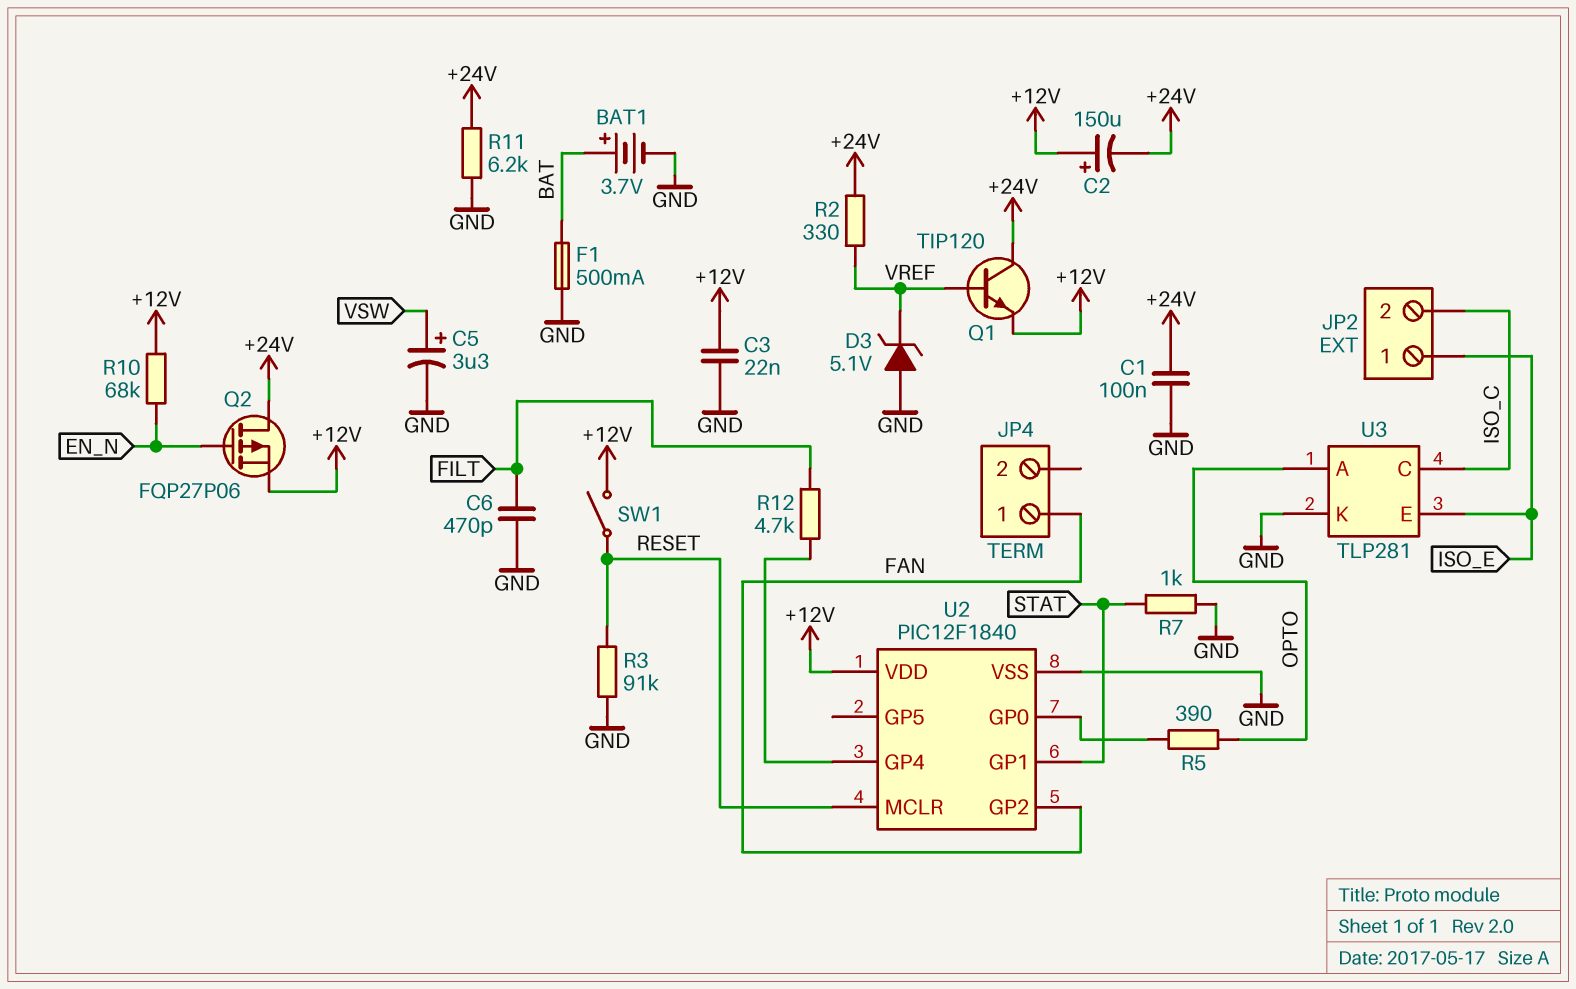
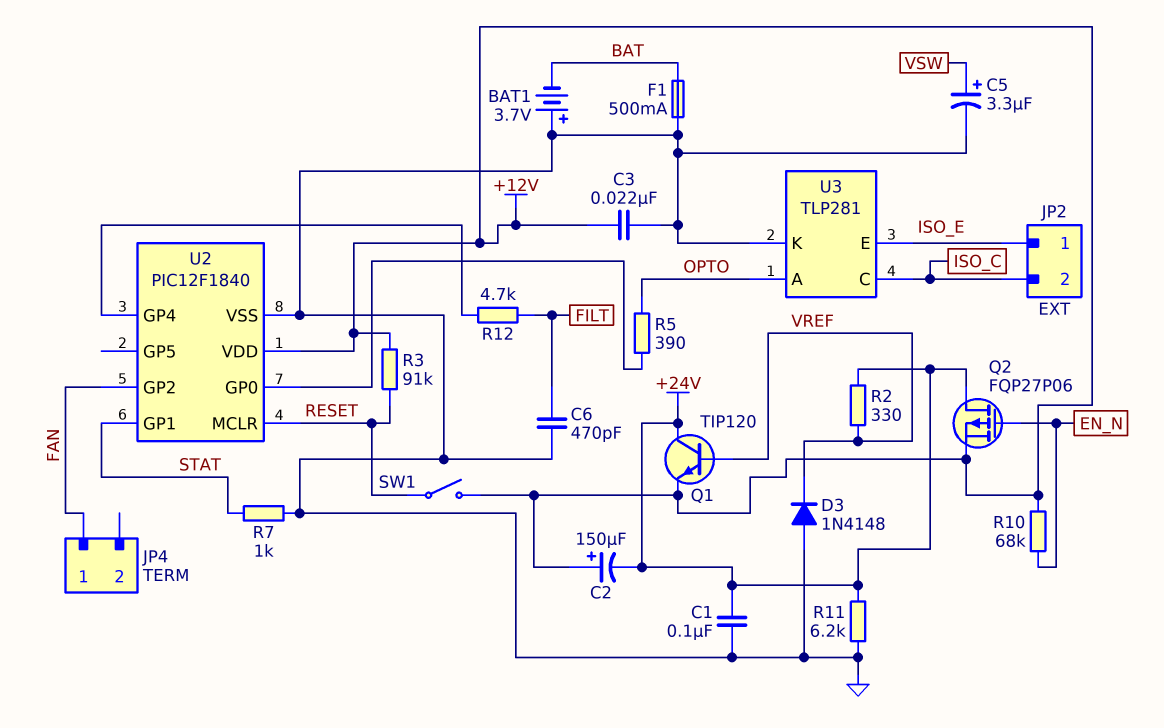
BAT1: 3.7V (plus BAT, minus GND) -> 3.7V (plus GND, minus BAT)
D3: zener 5.1V (A GND, K VREF) -> diode 1N4148 (A GND, K VREF)
R3: 91k (GND, RESET) -> 91k (+12V, RESET)

